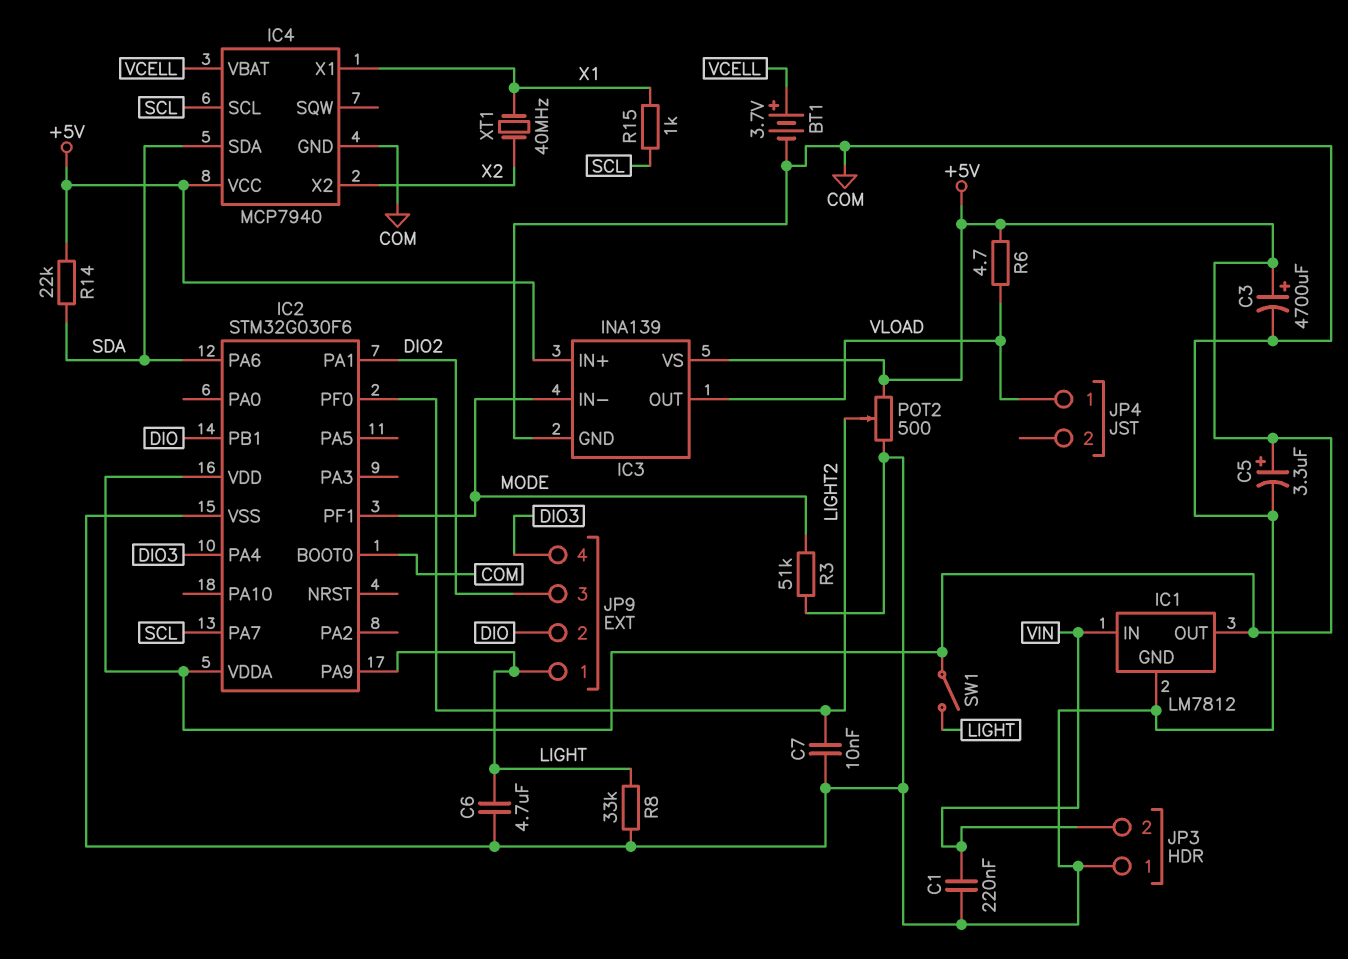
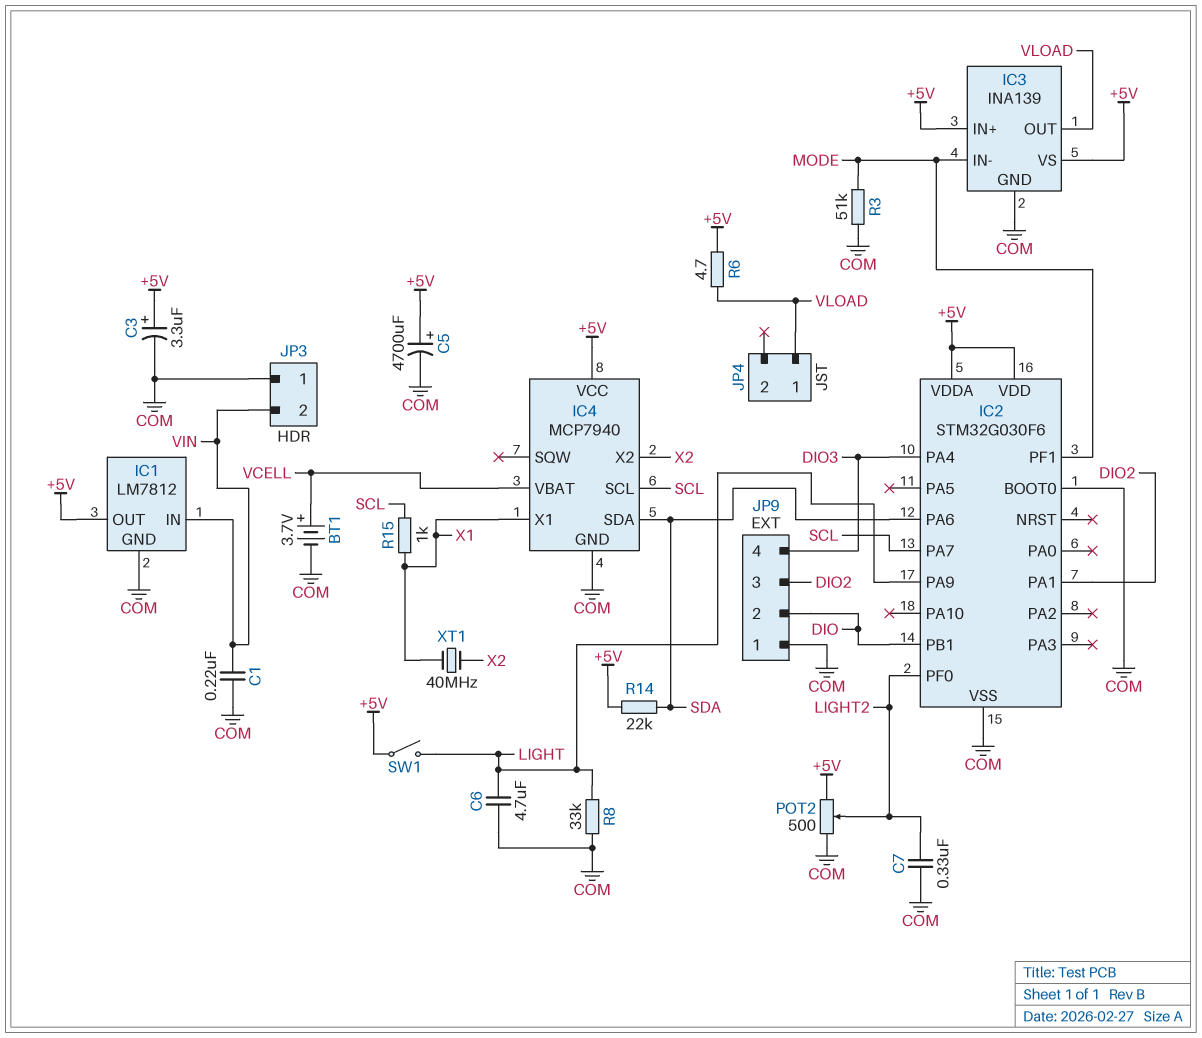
C3: 4700uF (plus +5V, minus COM) -> 3.3uF (plus +5V, minus COM)
C5: 3.3uF (plus +5V, minus COM) -> 4700uF (plus +5V, minus COM)
C7: 10nF (COM, LIGHT2) -> 330nF (COM, LIGHT2)
JP9 pin 1: LIGHT -> COM

